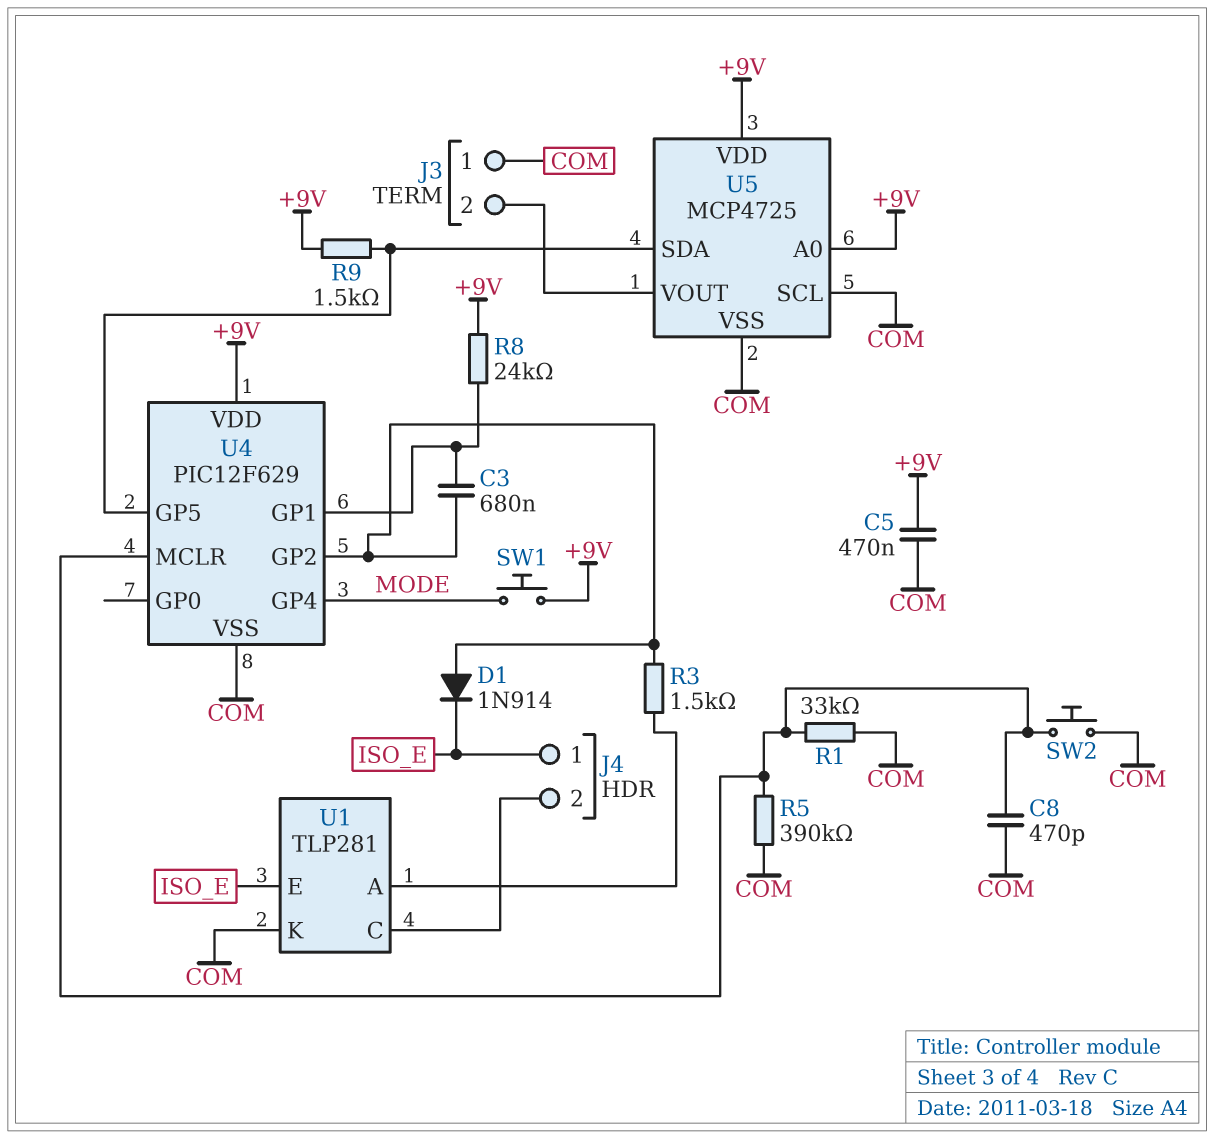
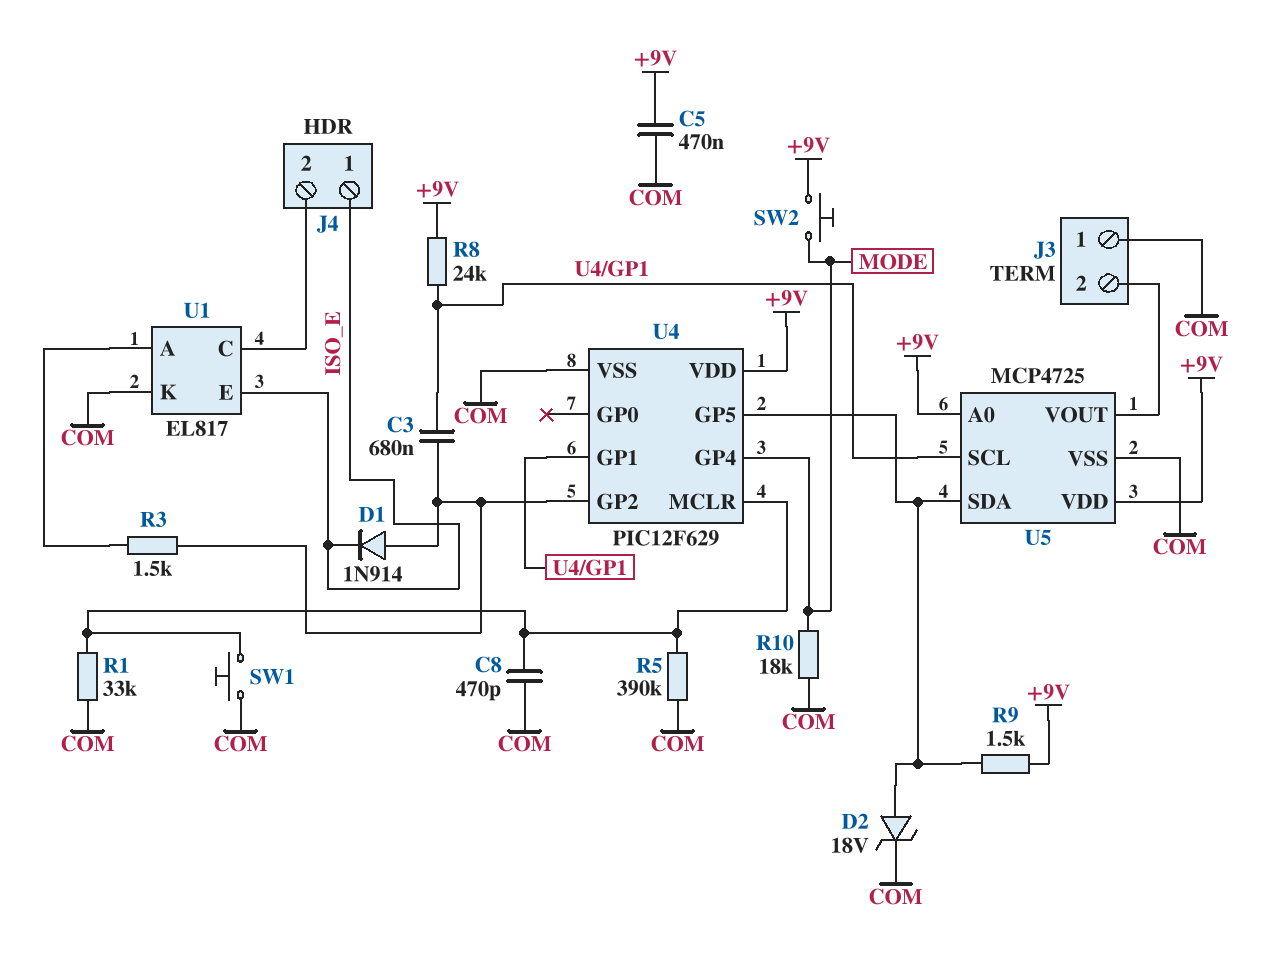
D2: none -> zener 18V (A U4/GP5, K COM)
R10: none -> 18k (COM, MODE)
SW1: button (+9V, MODE) -> button (COM, U4/MCLR)
SW2: button (COM, U4/MCLR) -> button (+9V, MODE)
U1: TLP281 -> EL817
U5 pin SCL: COM -> U4/GP1

